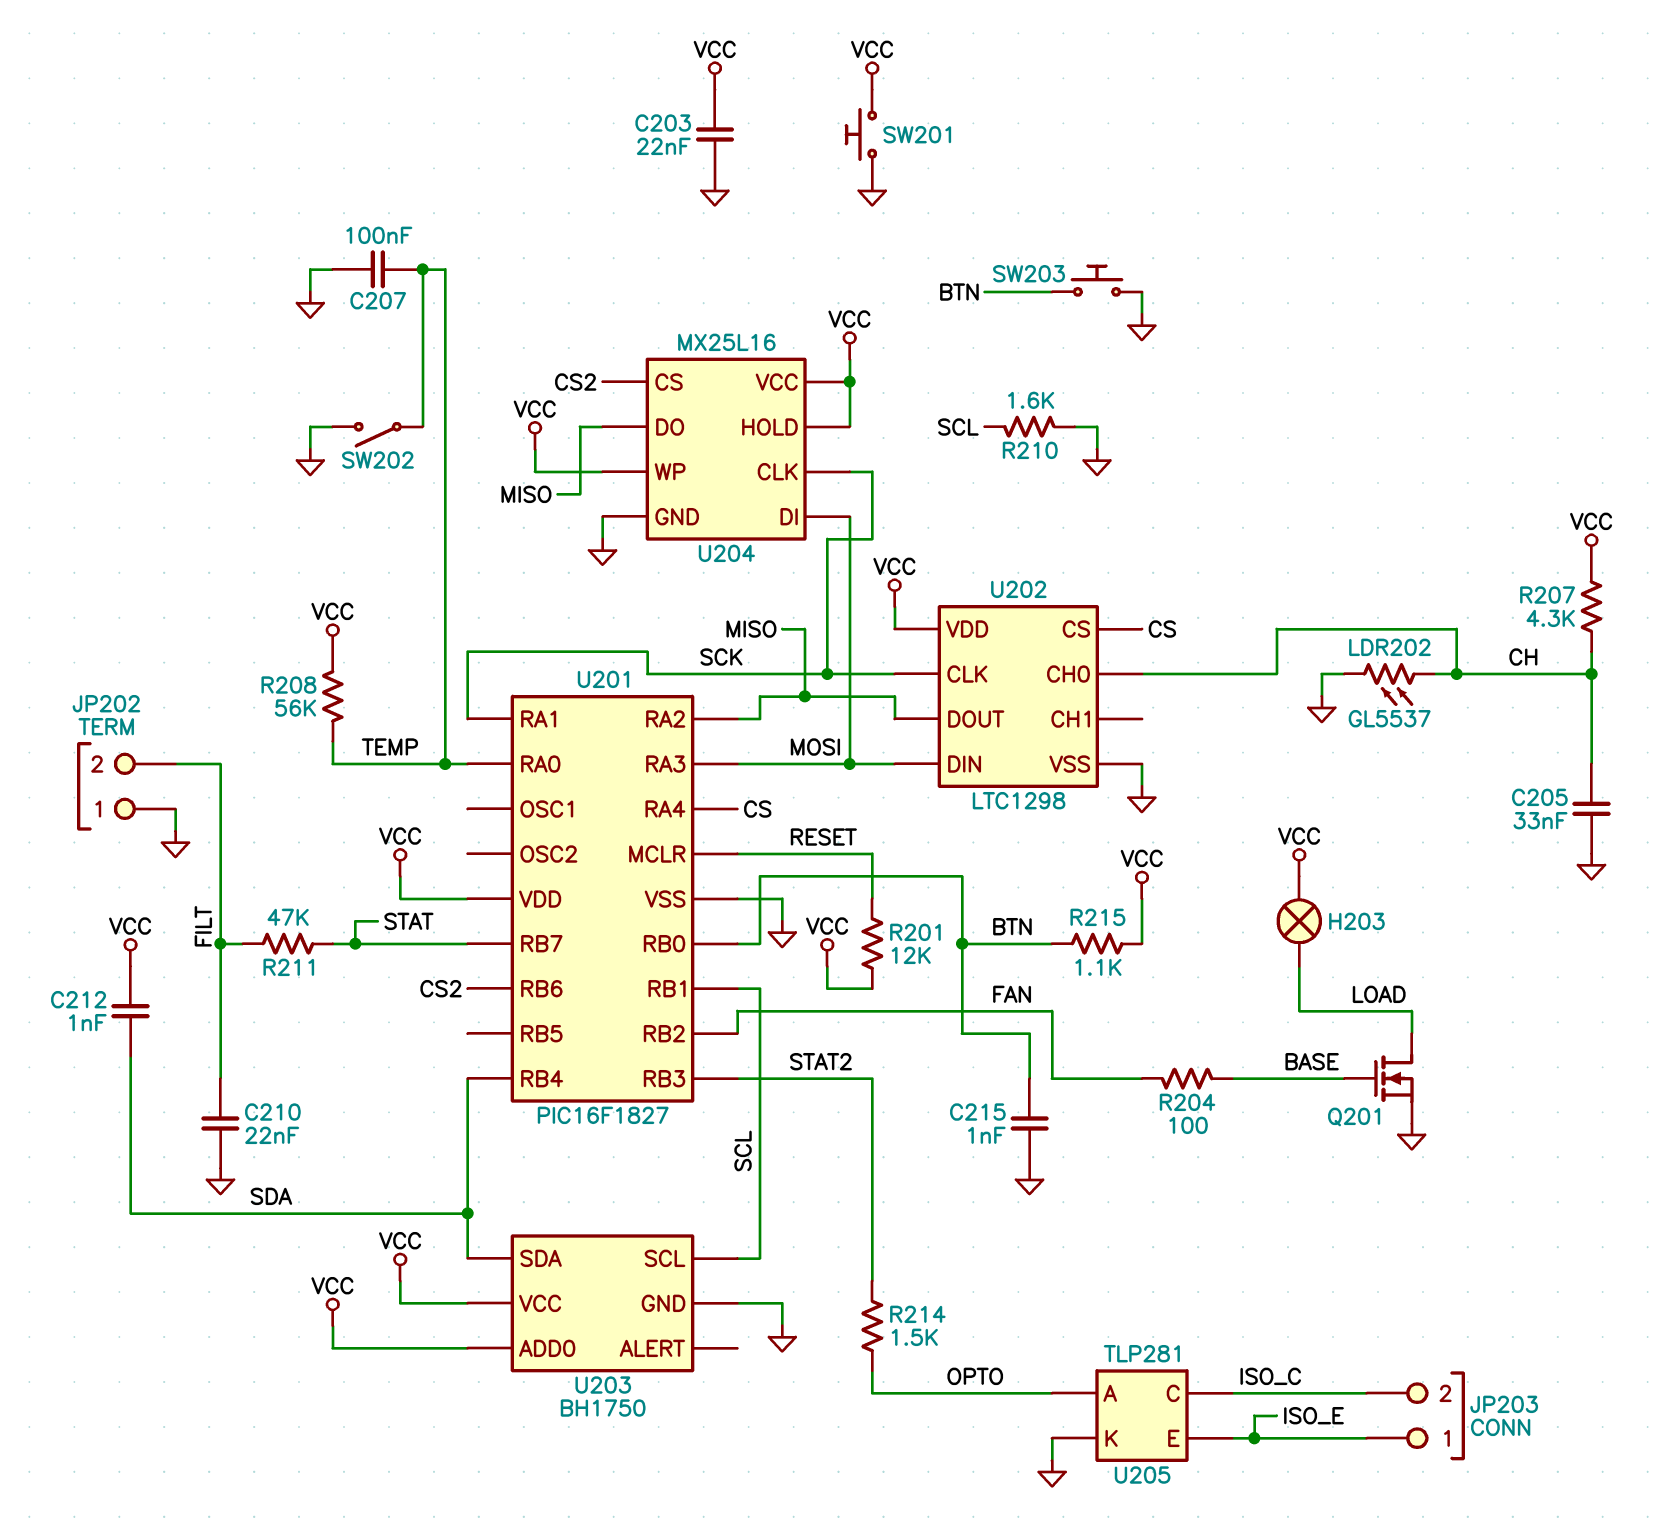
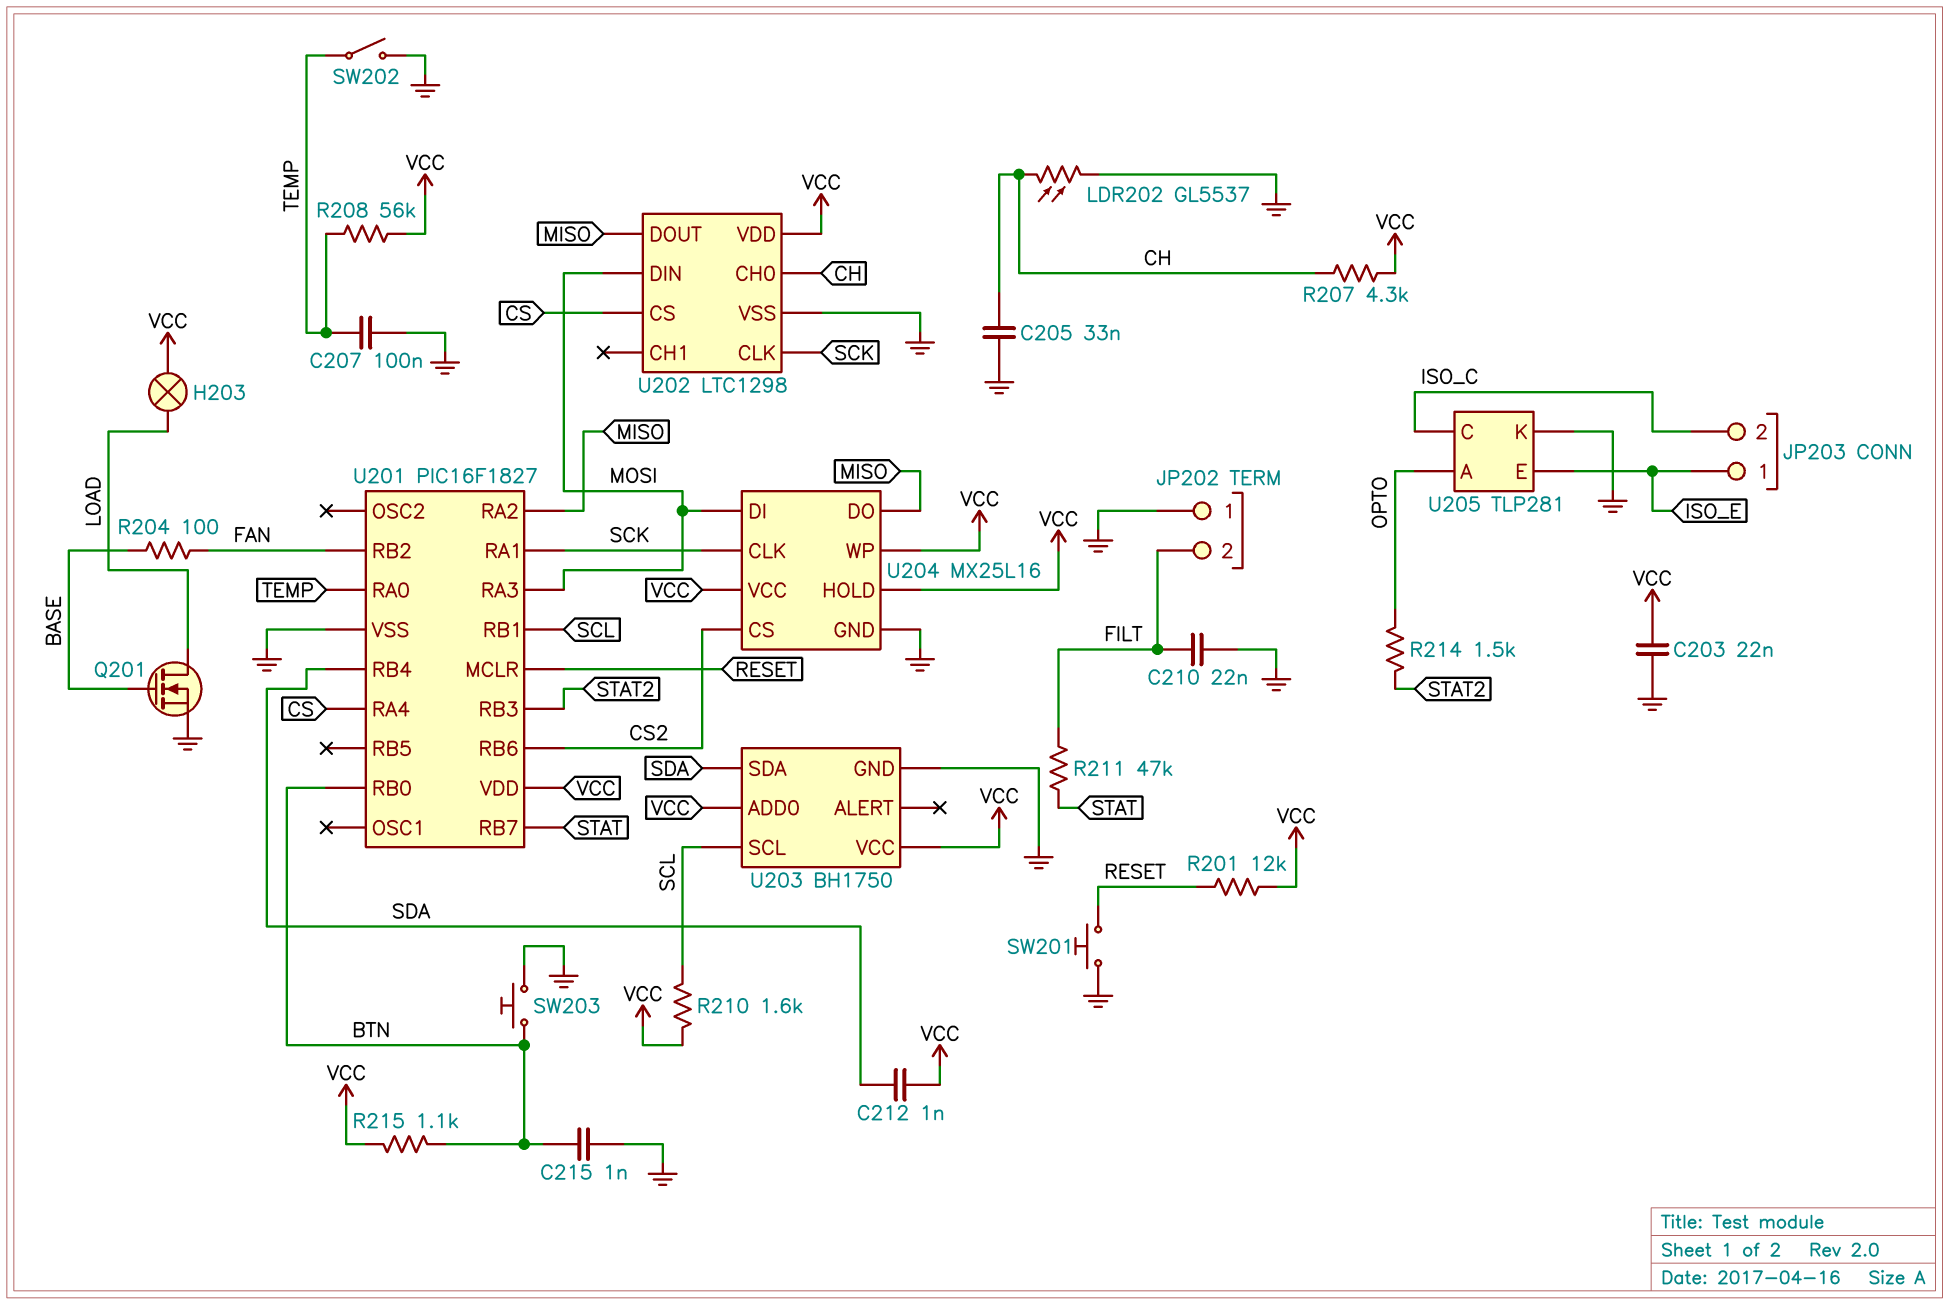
R210: 1.6k (GND, SCL) -> 1.6k (SCL, VCC)
SW201: button (GND, VCC) -> button (GND, RESET)

